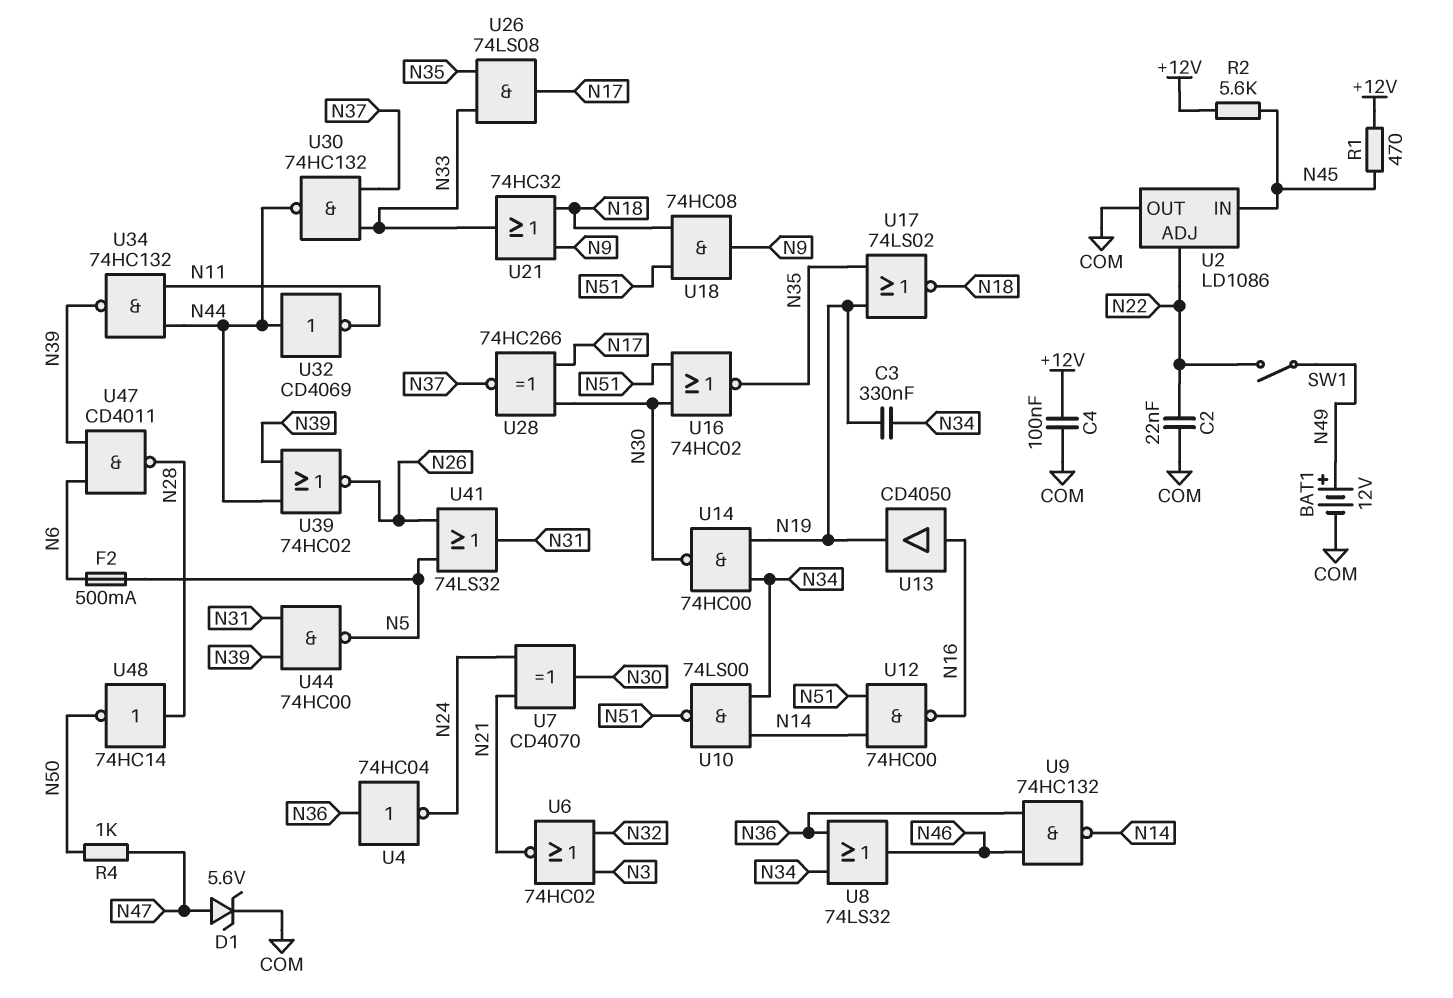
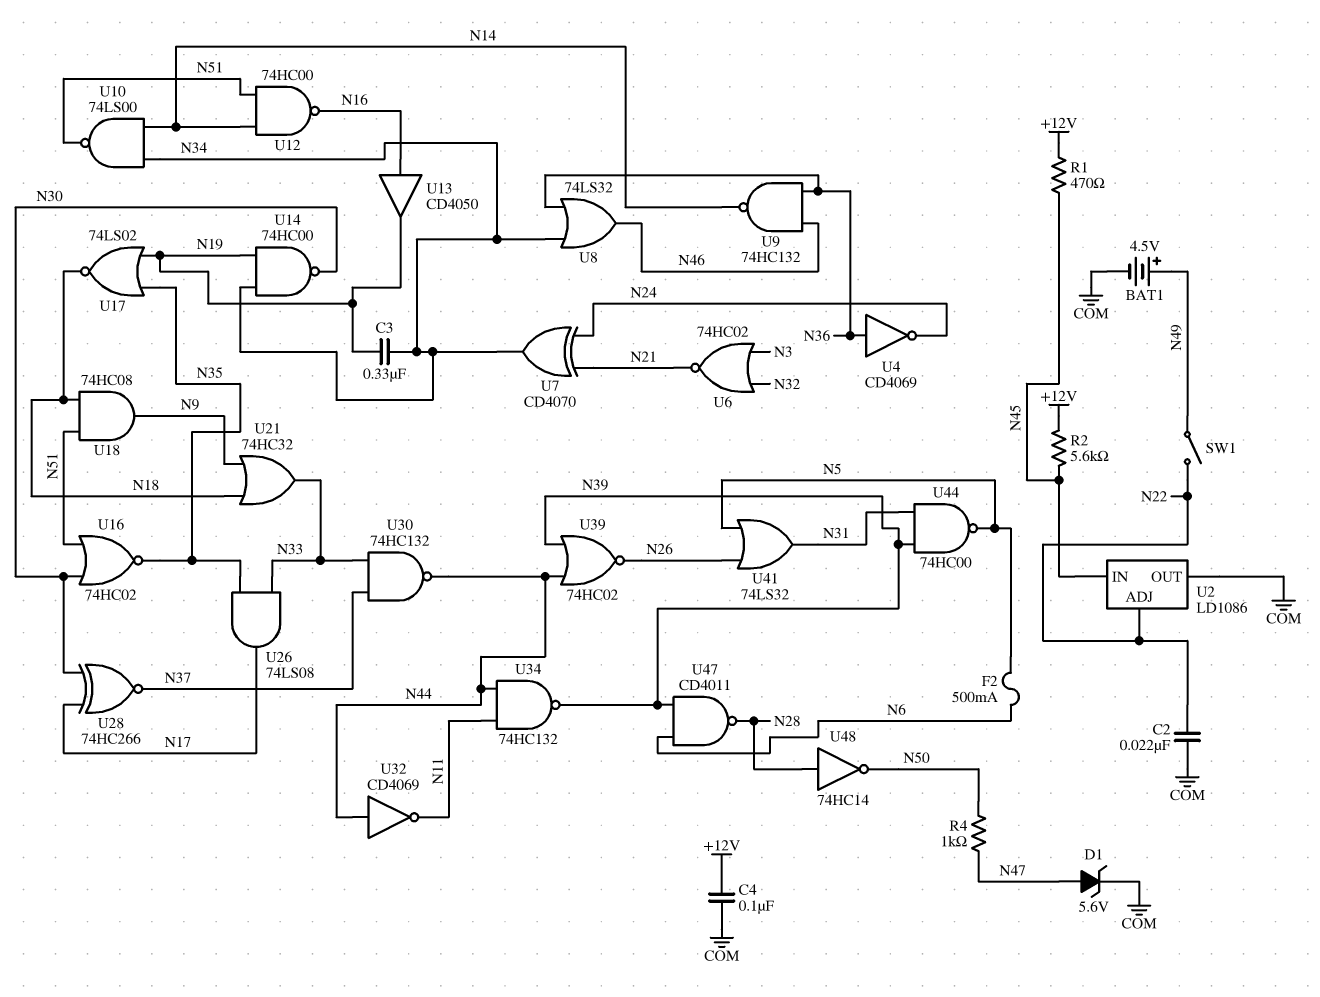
BAT1: 12V (plus N49, minus COM) -> 4.5V (plus N49, minus COM)
U4: NOT 74HC04 (in N36, out N24) -> NOT CD4069 (in N36, out N24)
U7: XOR CD4070 (in N21, in N24, out N30) -> XOR CD4070 (in N21, in N24, out N34)

